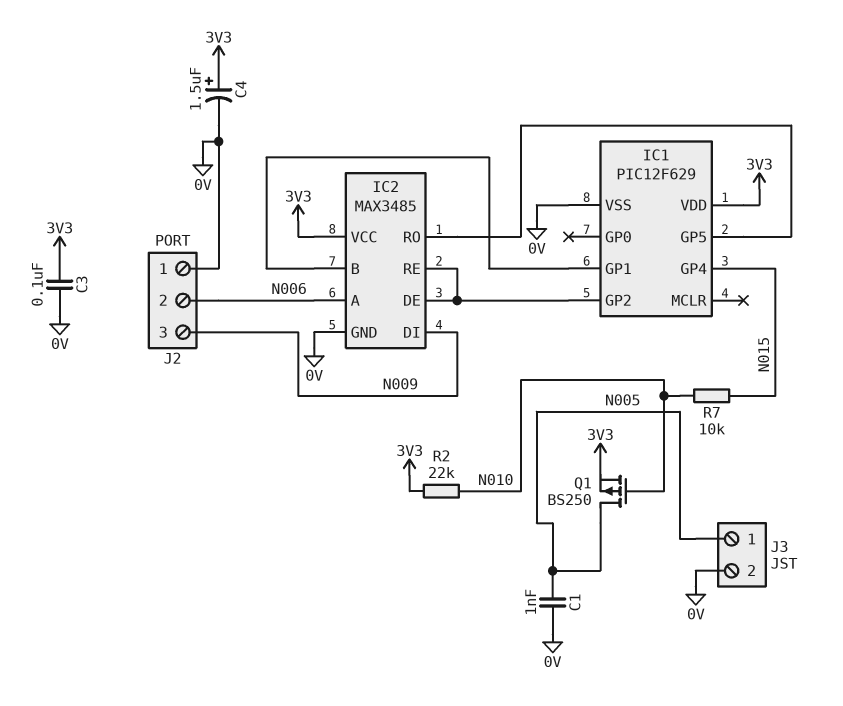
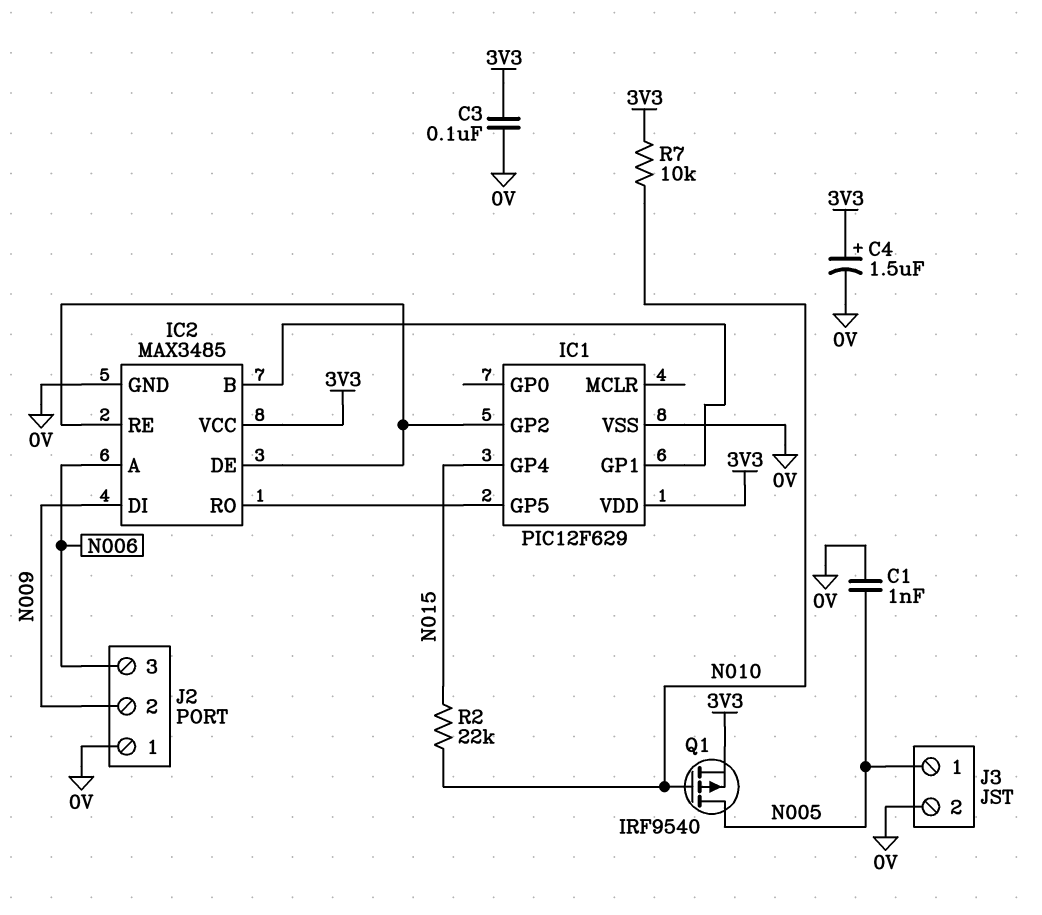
J2 pin 2: N006 -> N009
J2 pin 3: N009 -> N006
Q1: PMOS BS250 (G N010, D N005, S 3V3) -> PMOS IRF9540 (G N010, D N005, S 3V3)
R2: 22k (3V3, N010) -> 22k (N010, N015)
R7: 10k (N010, N015) -> 10k (3V3, N010)

